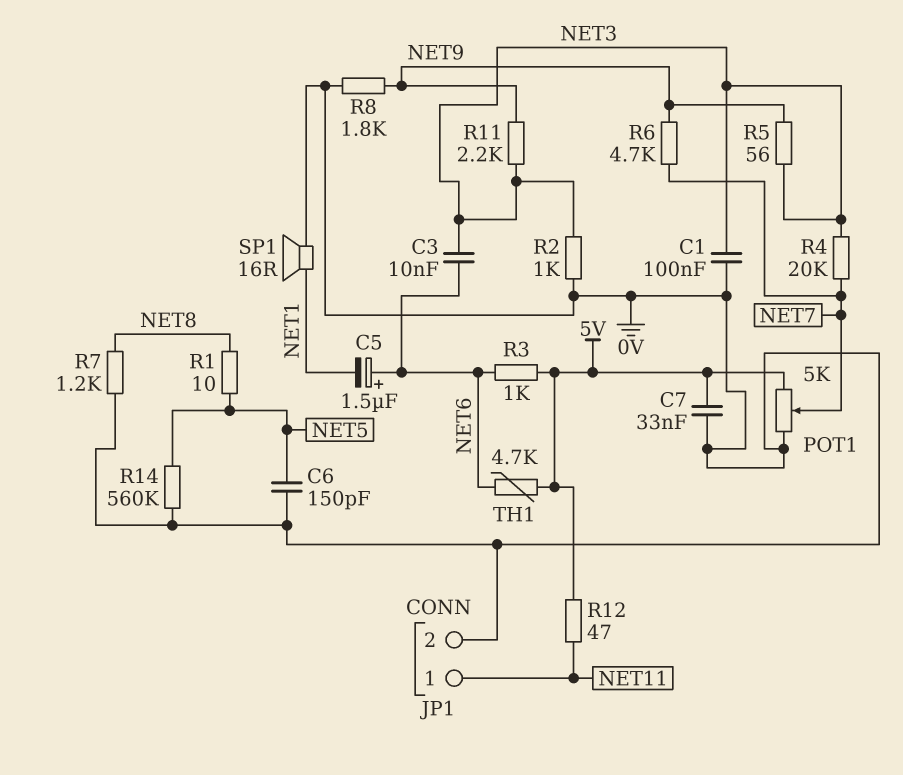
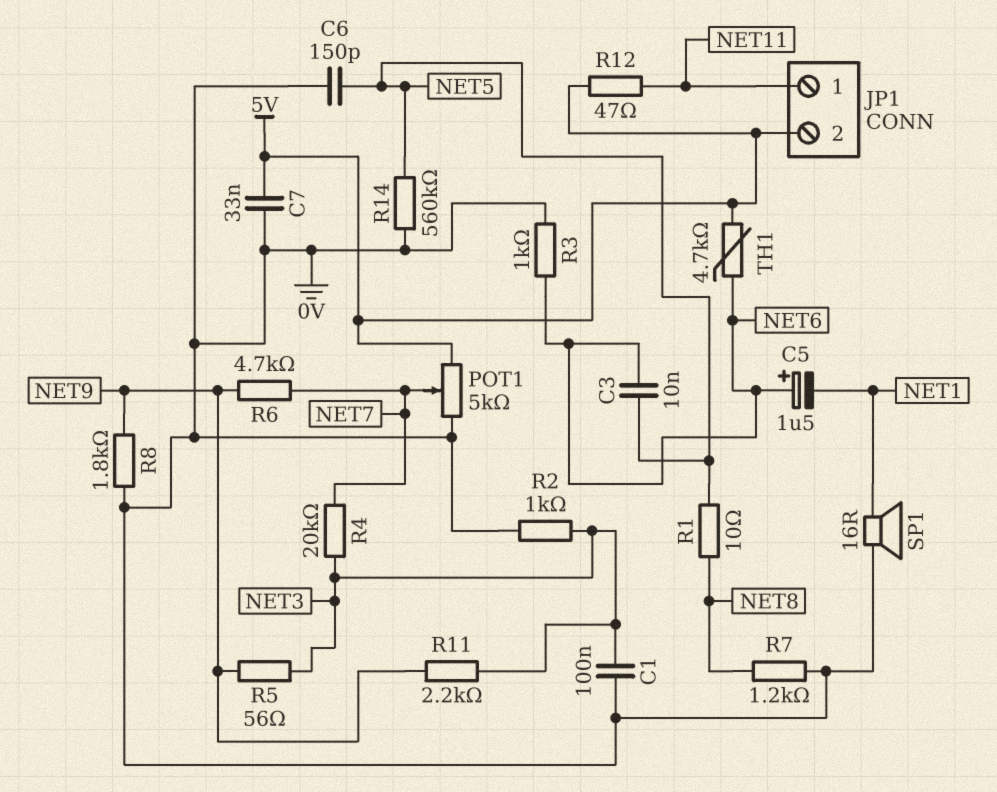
C3: 10nF (NET3, NET6) -> 10nF (NET5, NET6)
JP1 pin 2: 0V -> 5V
R3: 1k (5V, NET6) -> 1k (0V, NET6)

